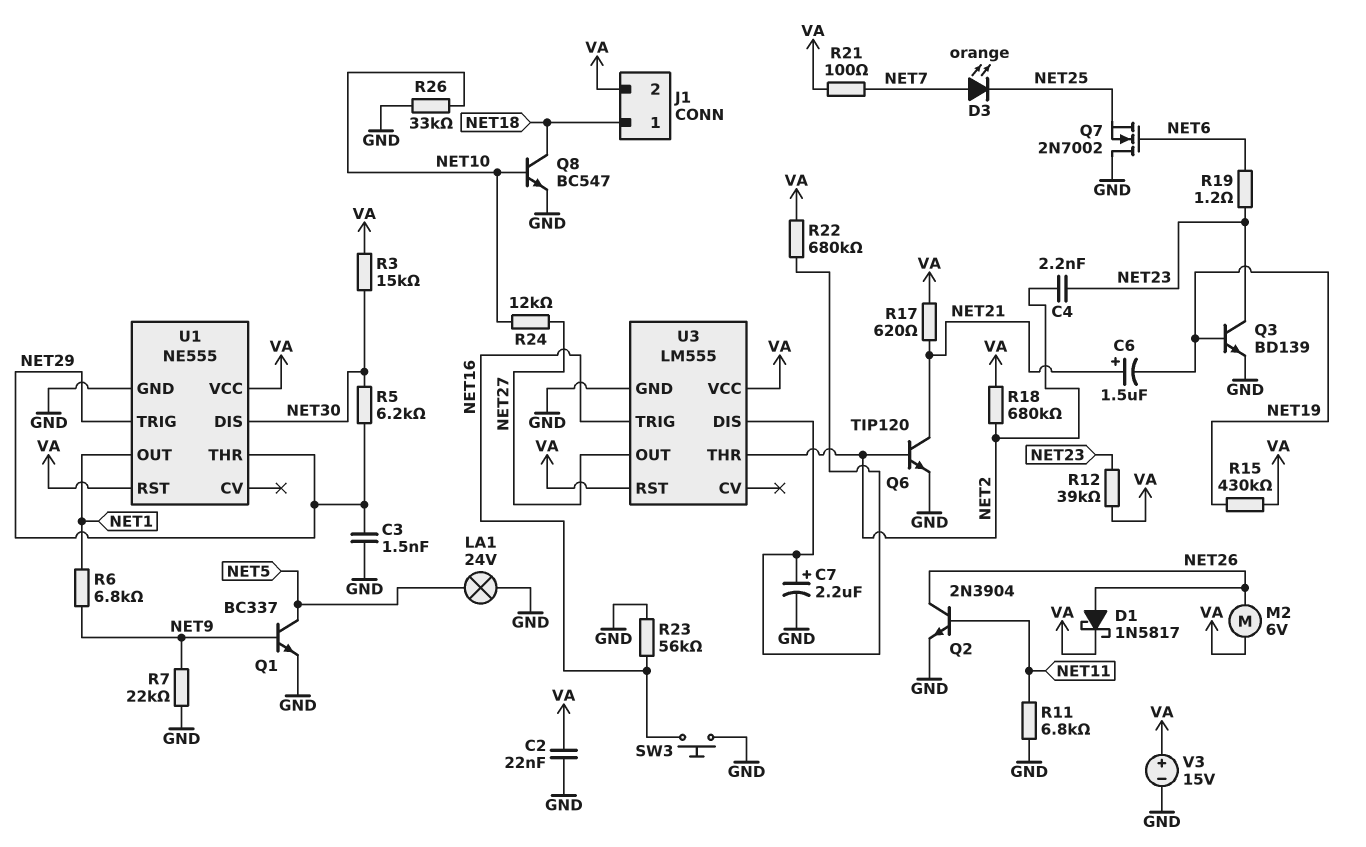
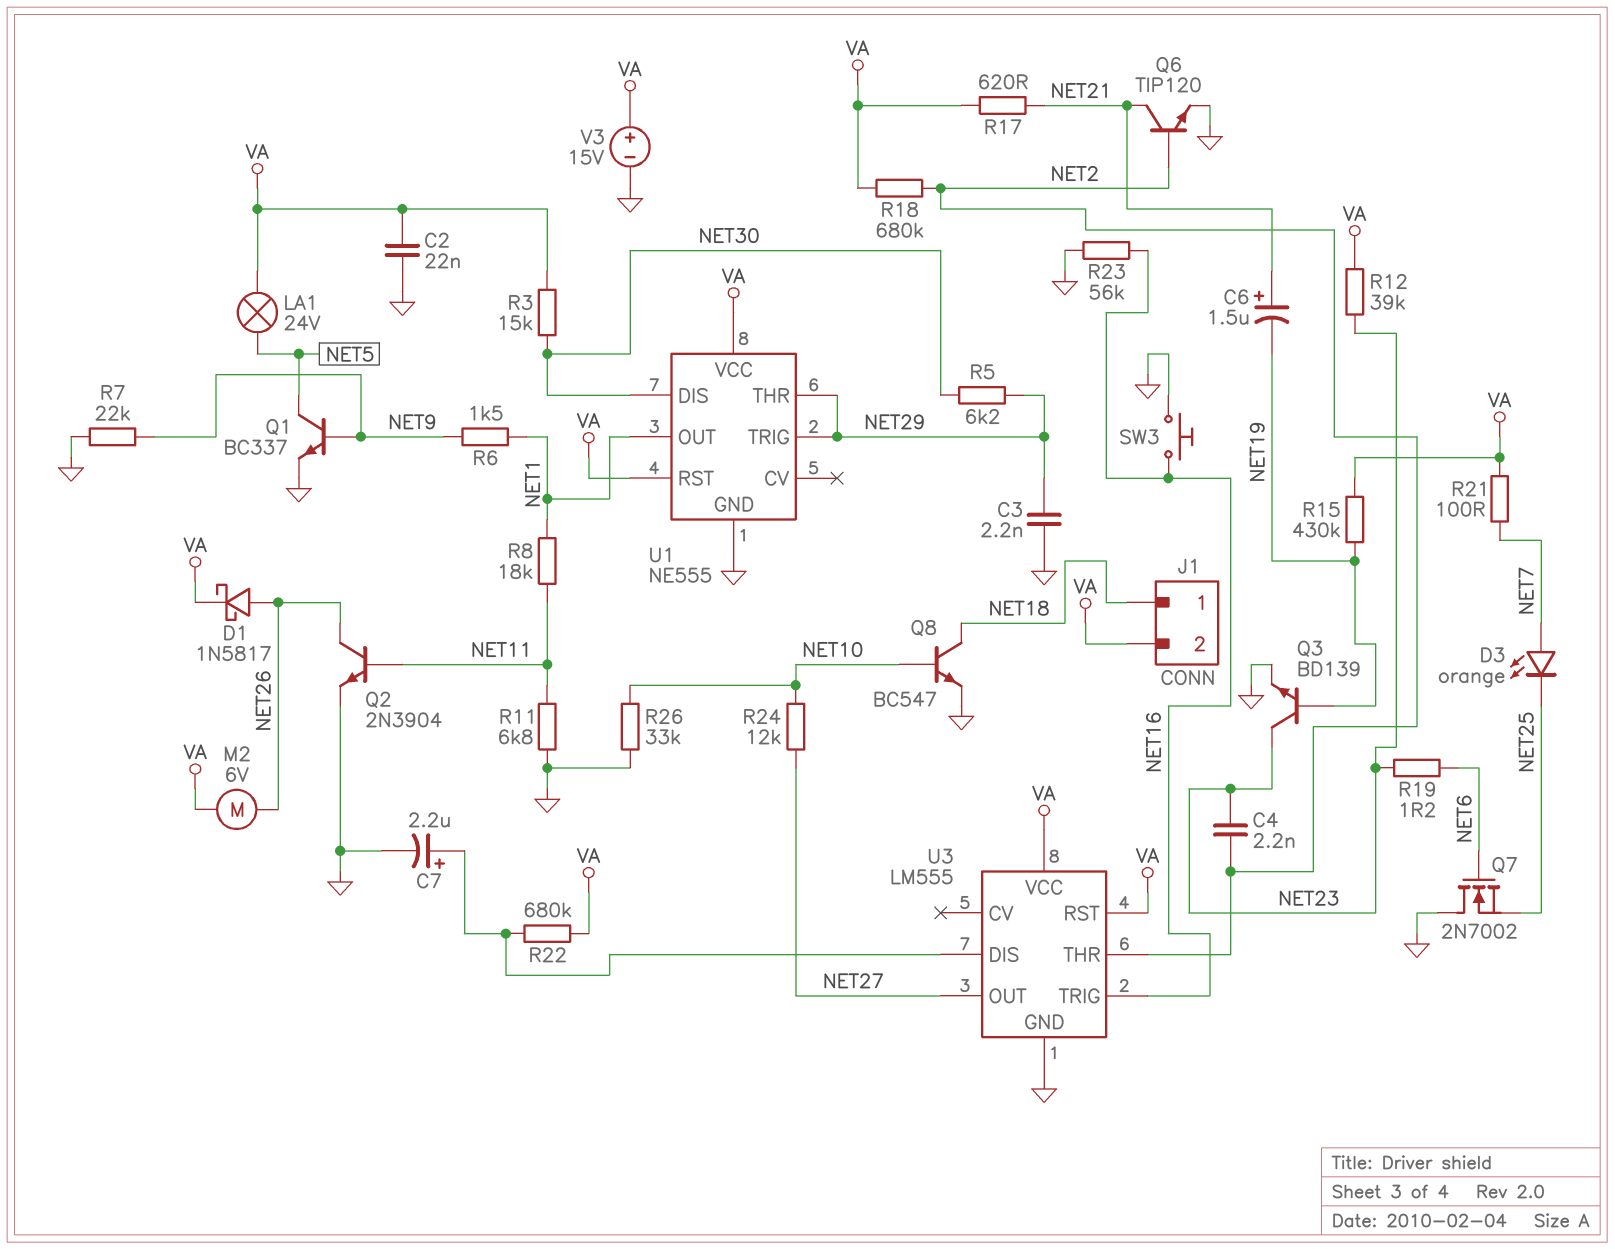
C3: 1.5nF (GND, NET29) -> 2.2nF (GND, NET29)
LA1: lamp 24V (GND, NET5) -> lamp 24V (NET5, VA)
R6: 6.8k (NET1, NET9) -> 1.5k (NET1, NET9)
R8: none -> 18k (NET1, NET11)

